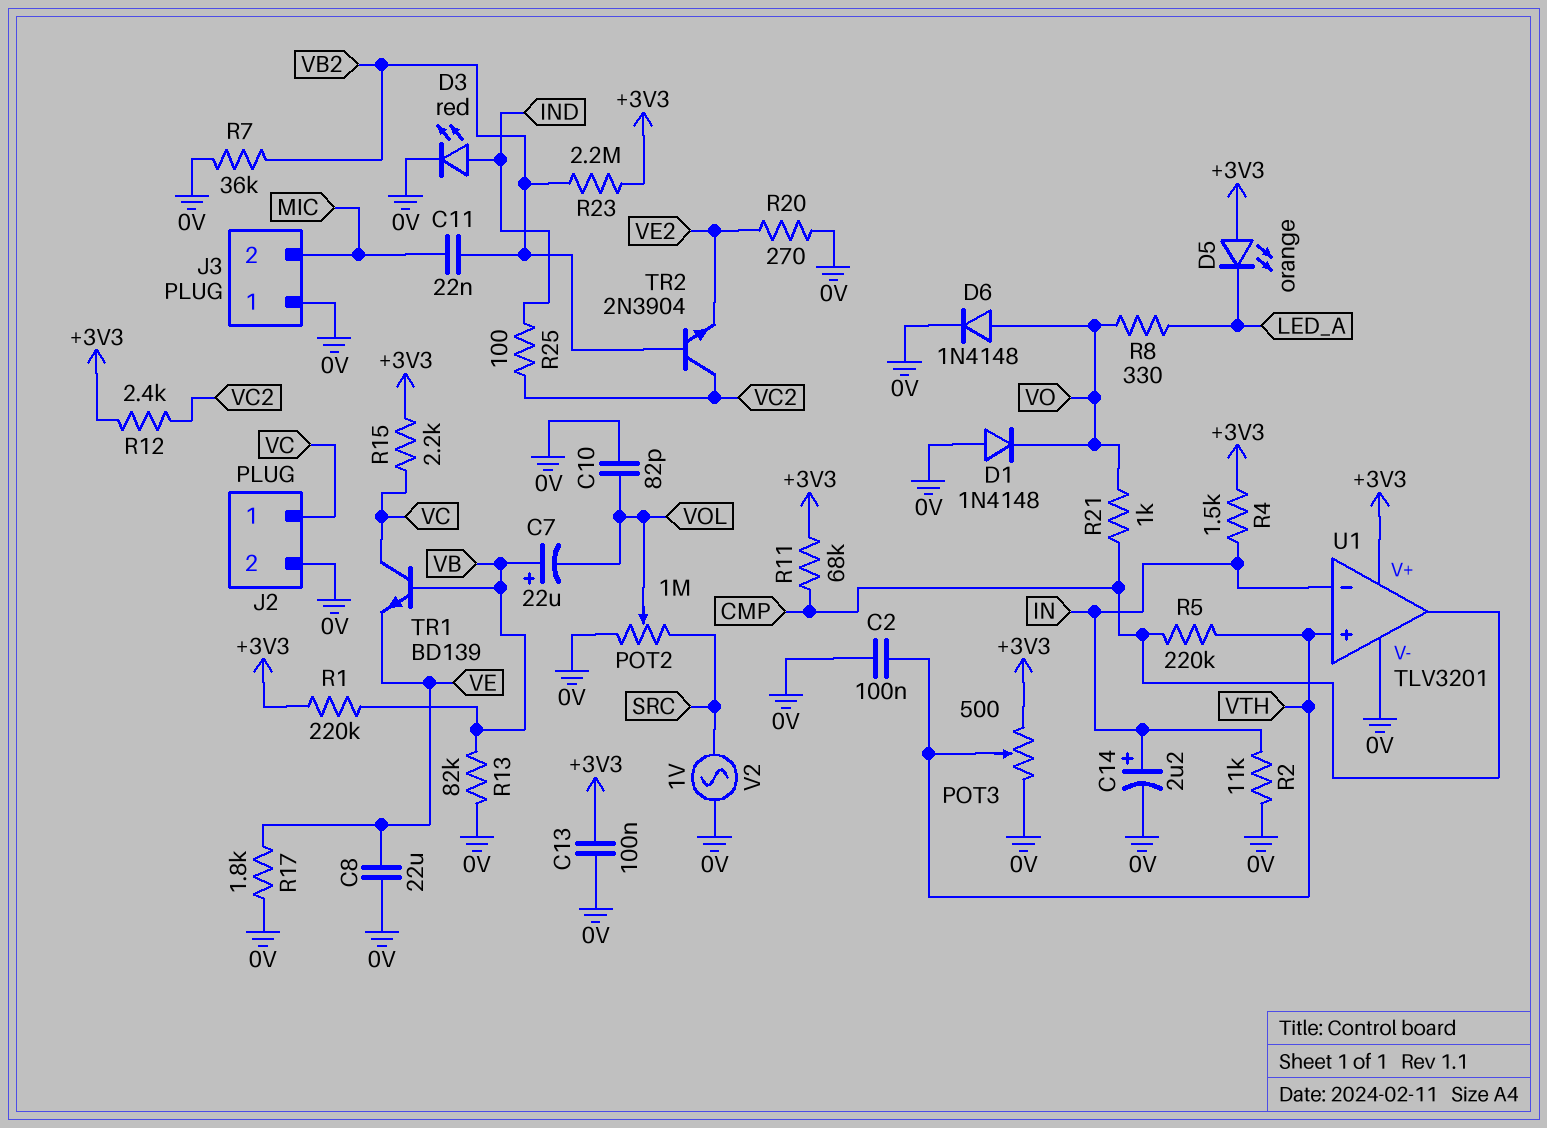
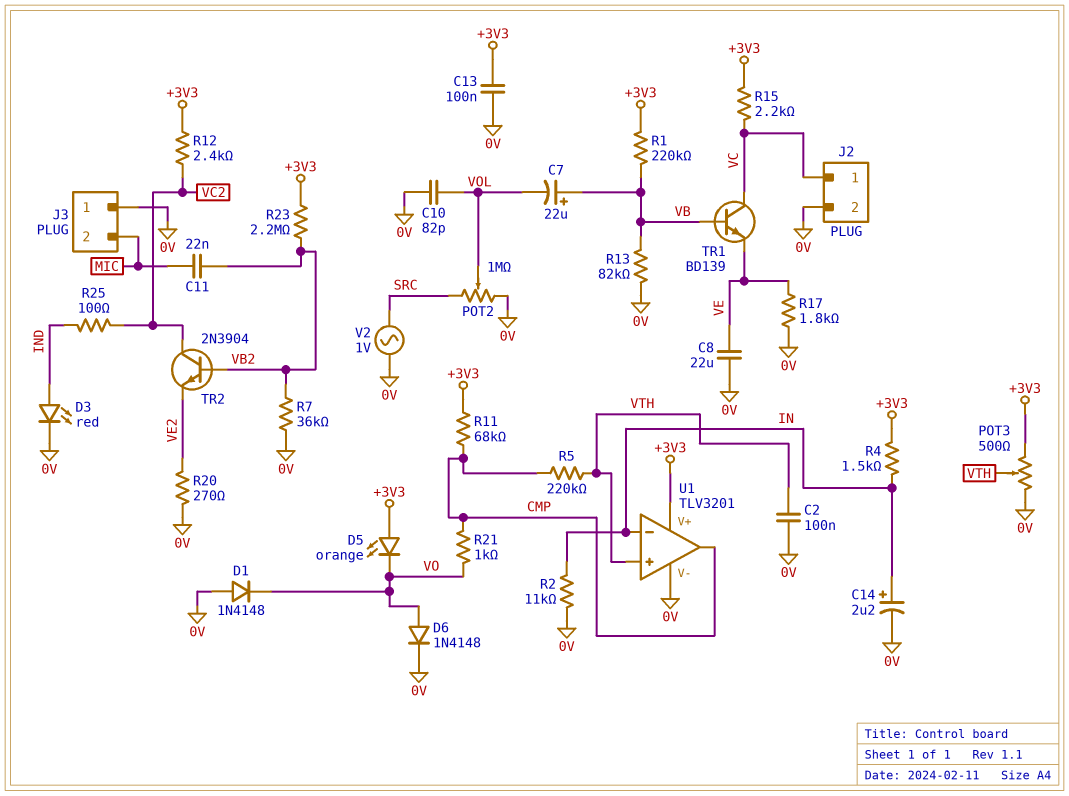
D5: LED orange (A +3V3, K LED_A) -> LED orange (A +3V3, K VO)
R8: 330 (LED_A, VO) -> none

